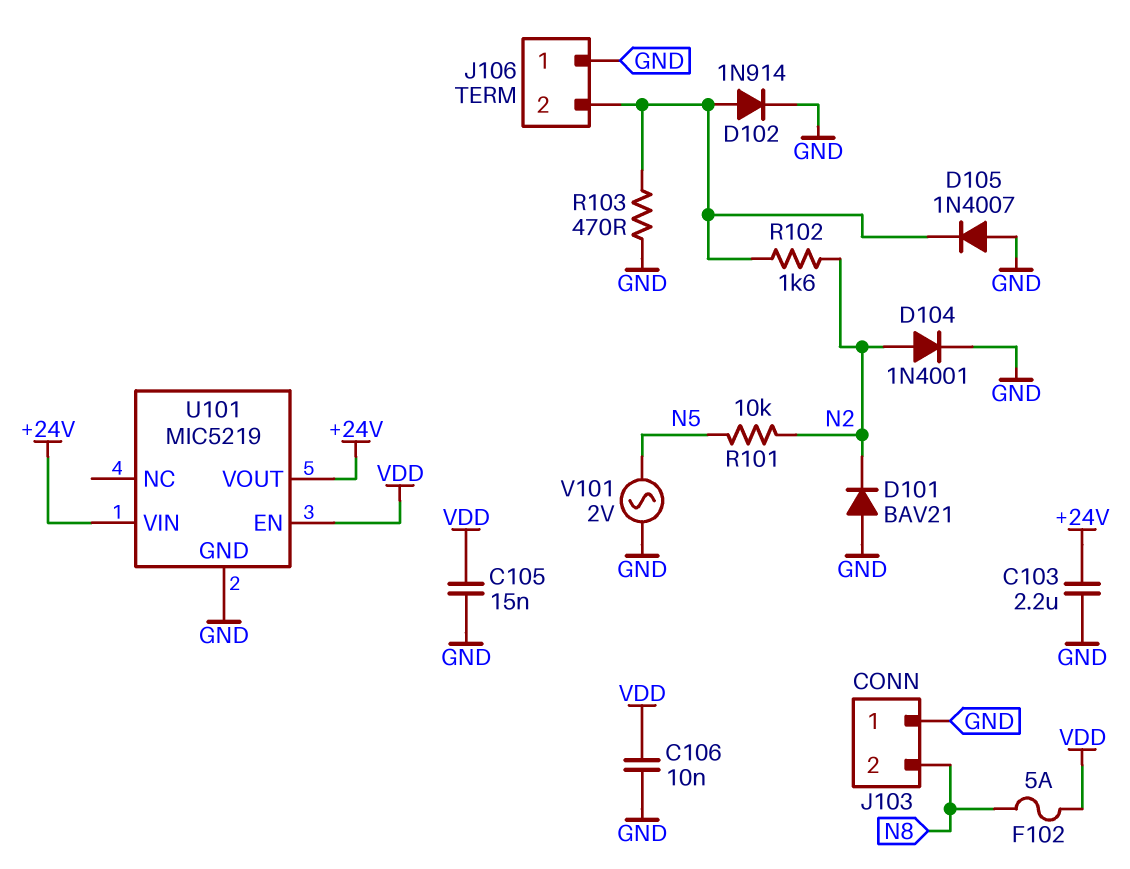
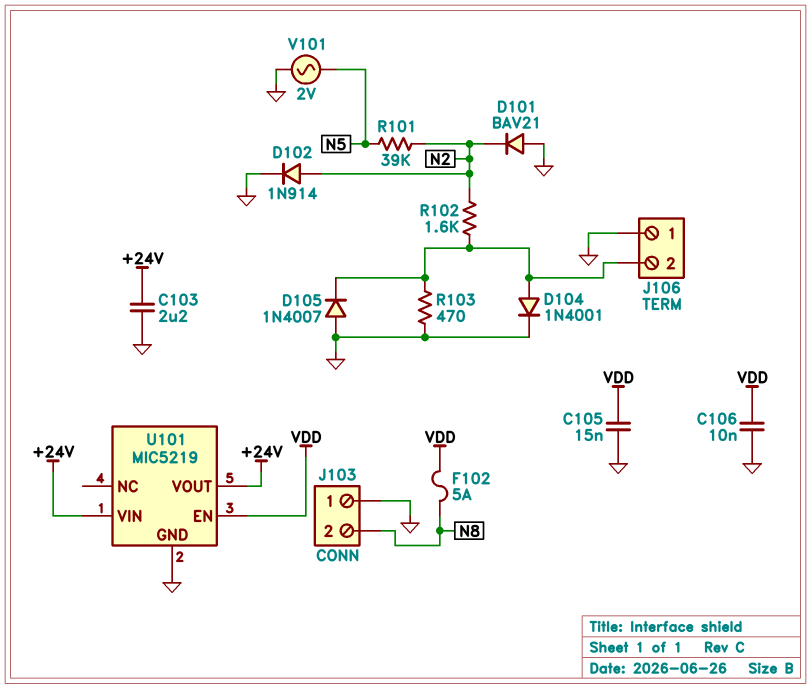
D102: diode 1N914 (A J106/2, K GND) -> diode 1N914 (A N2, K GND)
D104: diode 1N4001 (A N2, K GND) -> diode 1N4001 (A J106/2, K GND)
R101: 10k (N2, N5) -> 39k (N2, N5)

